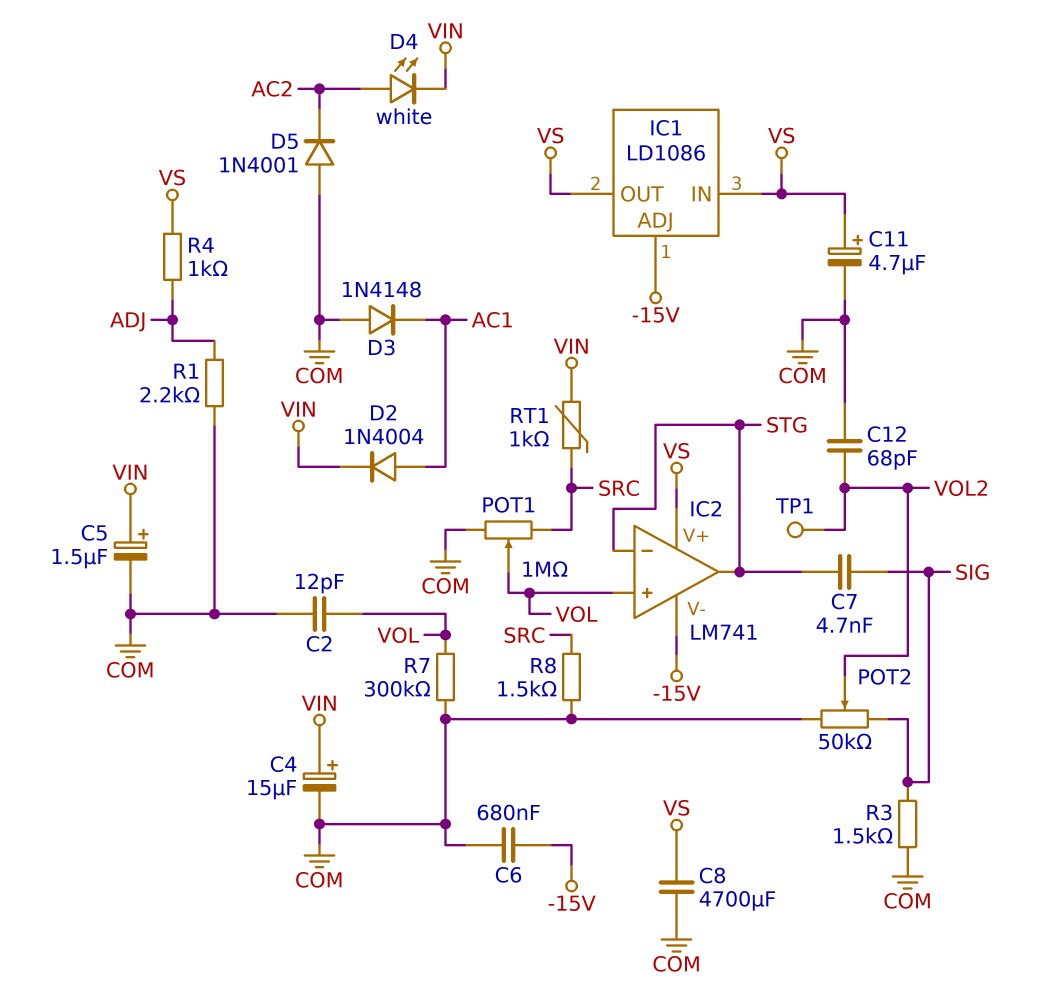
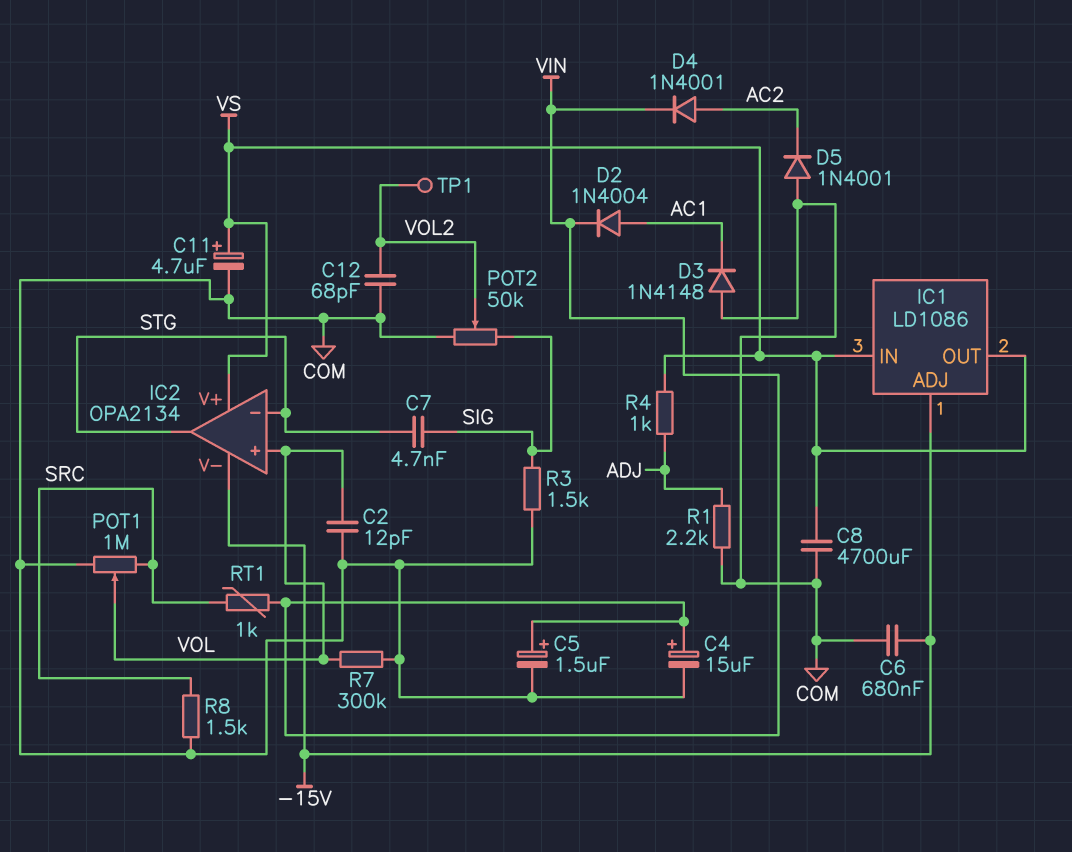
D4: LED white (A AC2, K VIN) -> diode 1N4001 (A AC2, K VIN)
IC2: LM741 -> OPA2134

